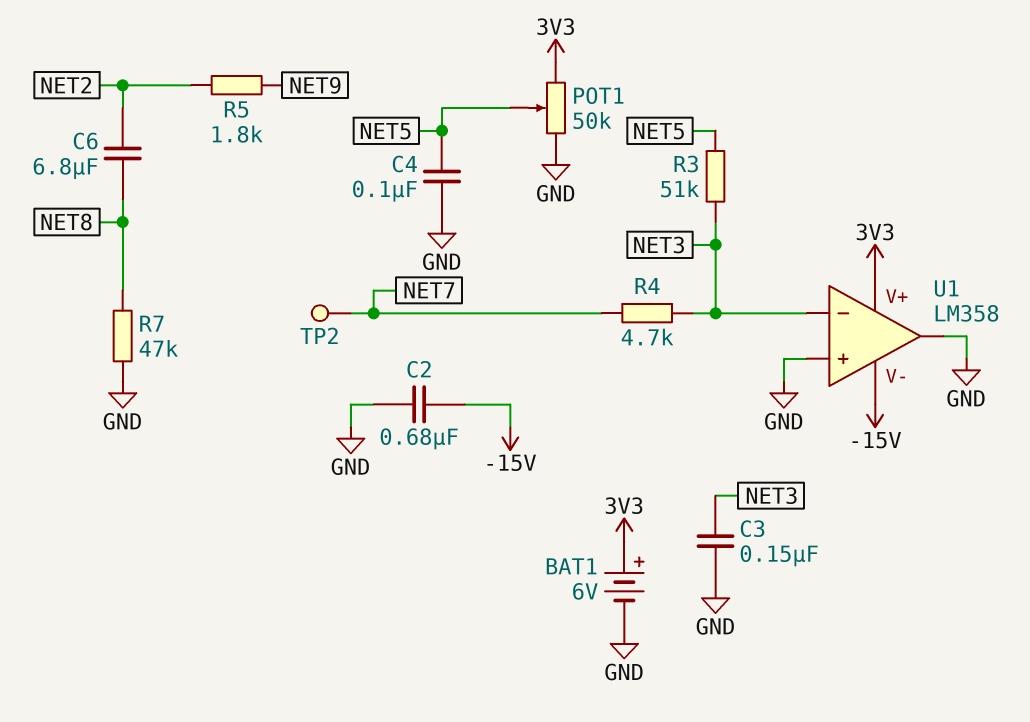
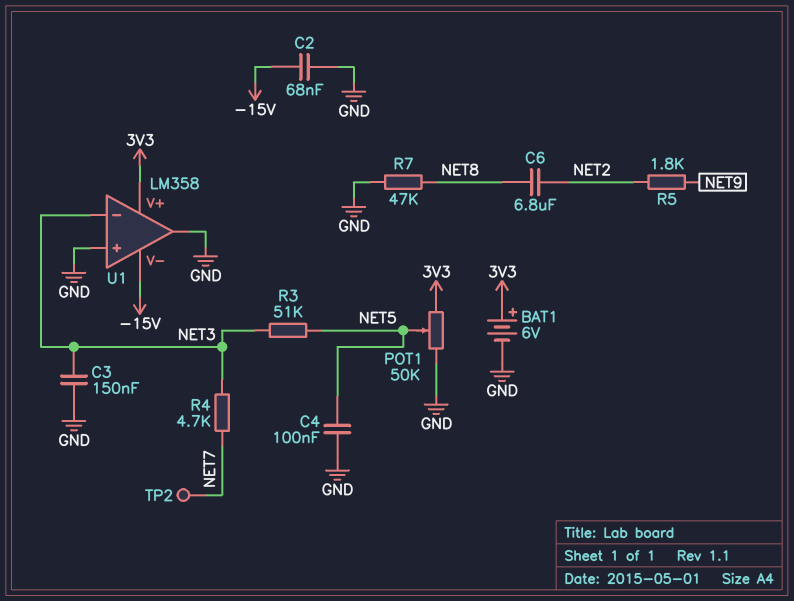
C2: 680nF (-15V, GND) -> 68nF (-15V, GND)

